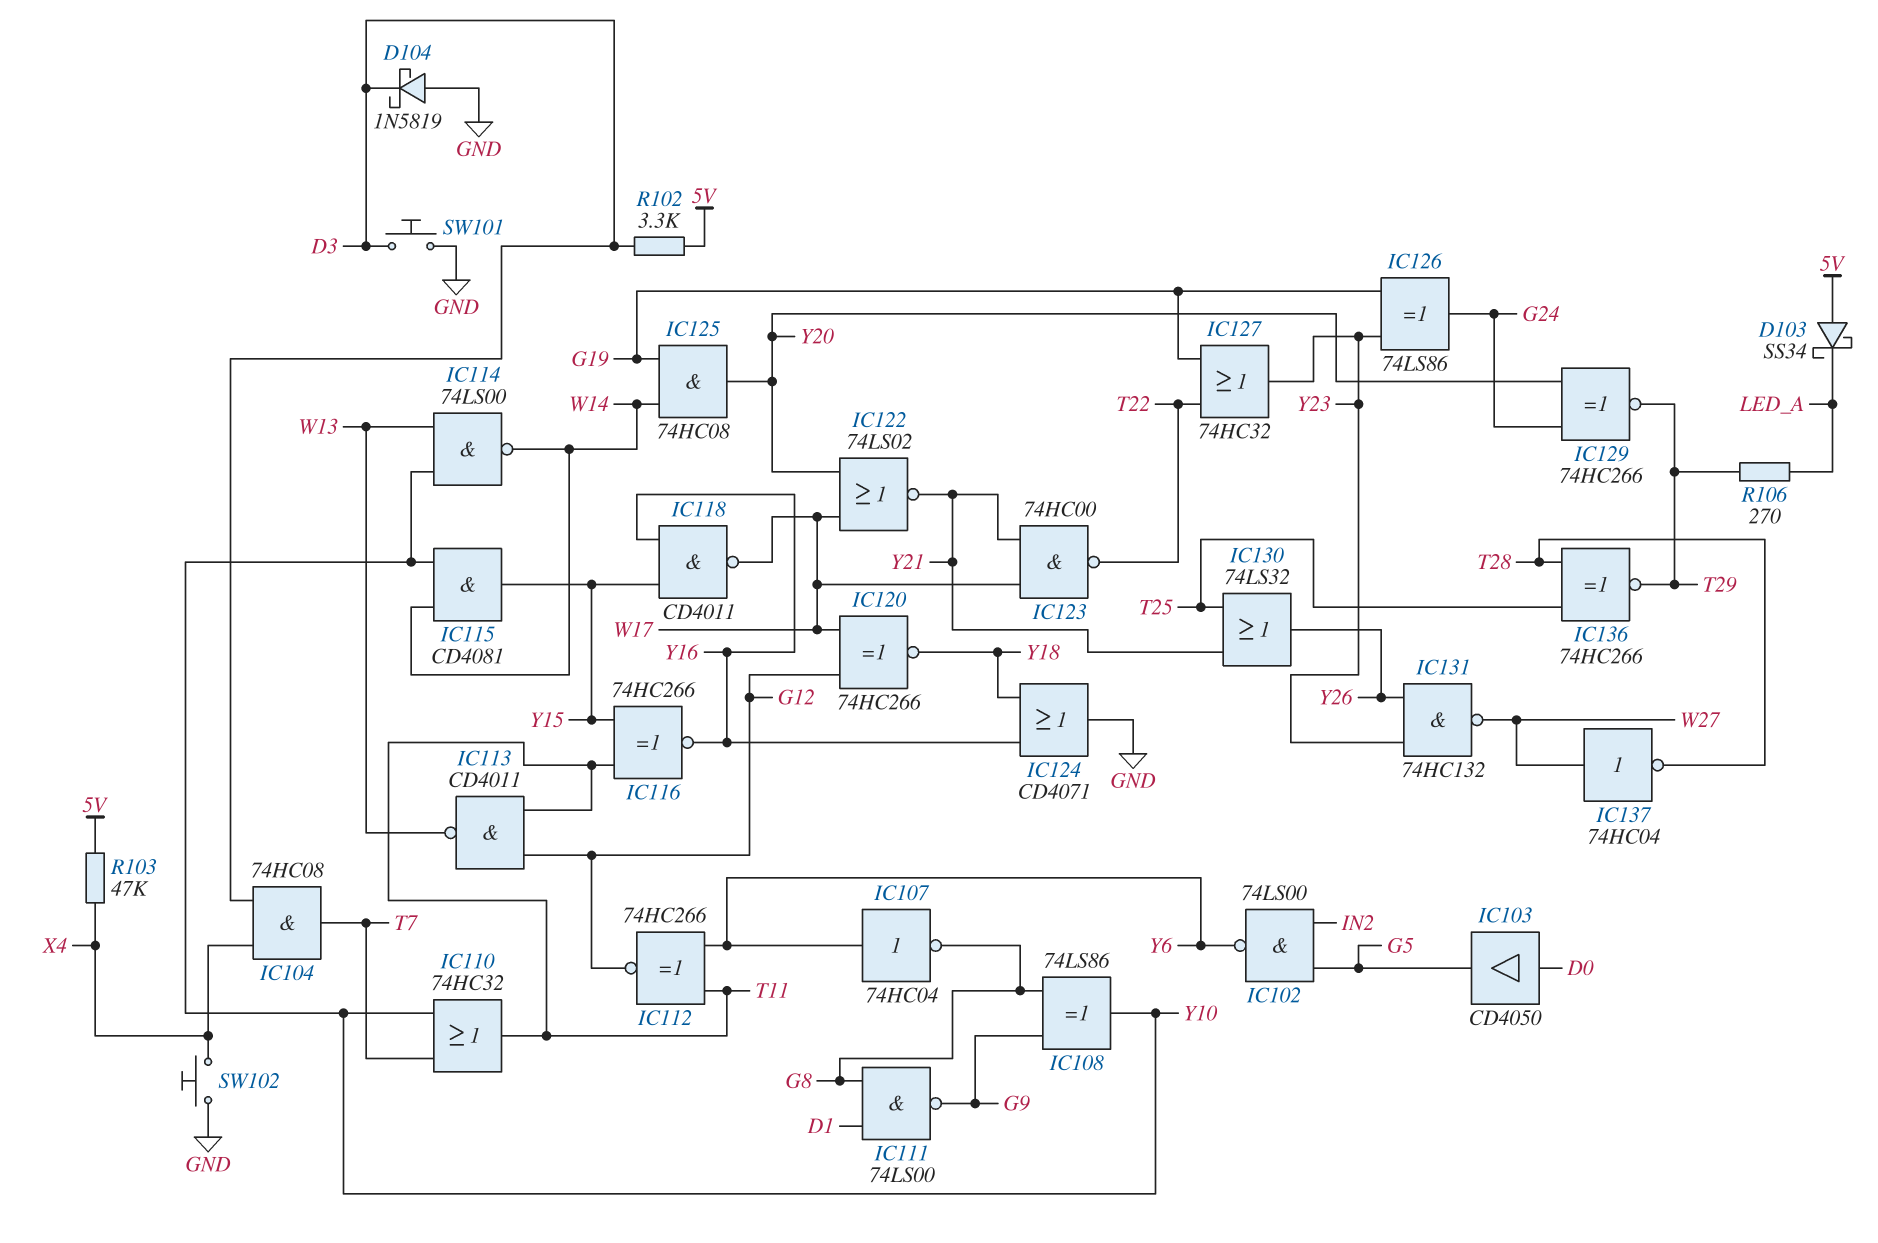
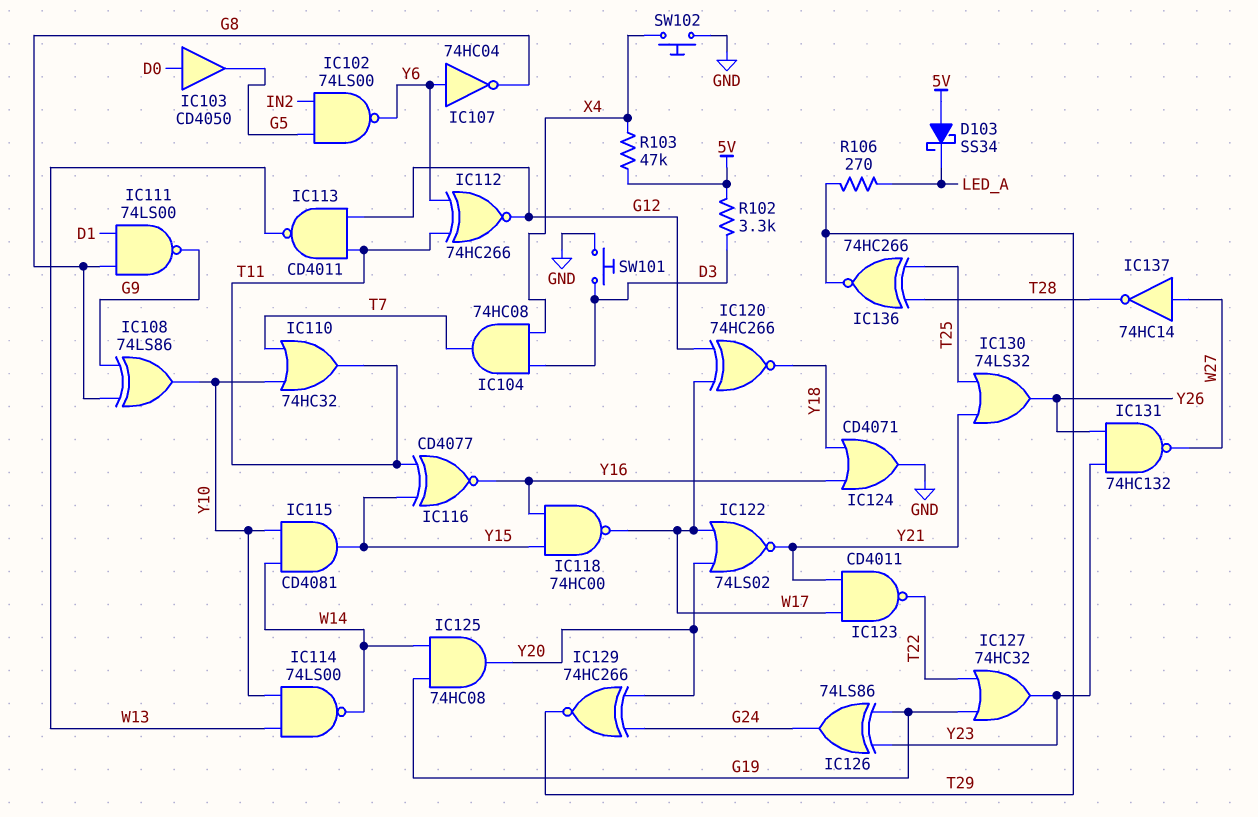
D104: schottky 1N5819 (A GND, K D3) -> none
IC116: XNOR 74HC266 (in T11, in Y15, out Y16) -> XNOR CD4077 (in T11, in Y15, out Y16)
IC118: NAND CD4011 (in Y15, in Y16, out W17) -> NAND 74HC00 (in Y15, in Y16, out W17)
IC123: NAND 74HC00 (in W17, in Y21, out T22) -> NAND CD4011 (in W17, in Y21, out T22)
IC137: NOT 74HC04 (in W27, out T28) -> NOT 74HC14 (in W27, out T28)

